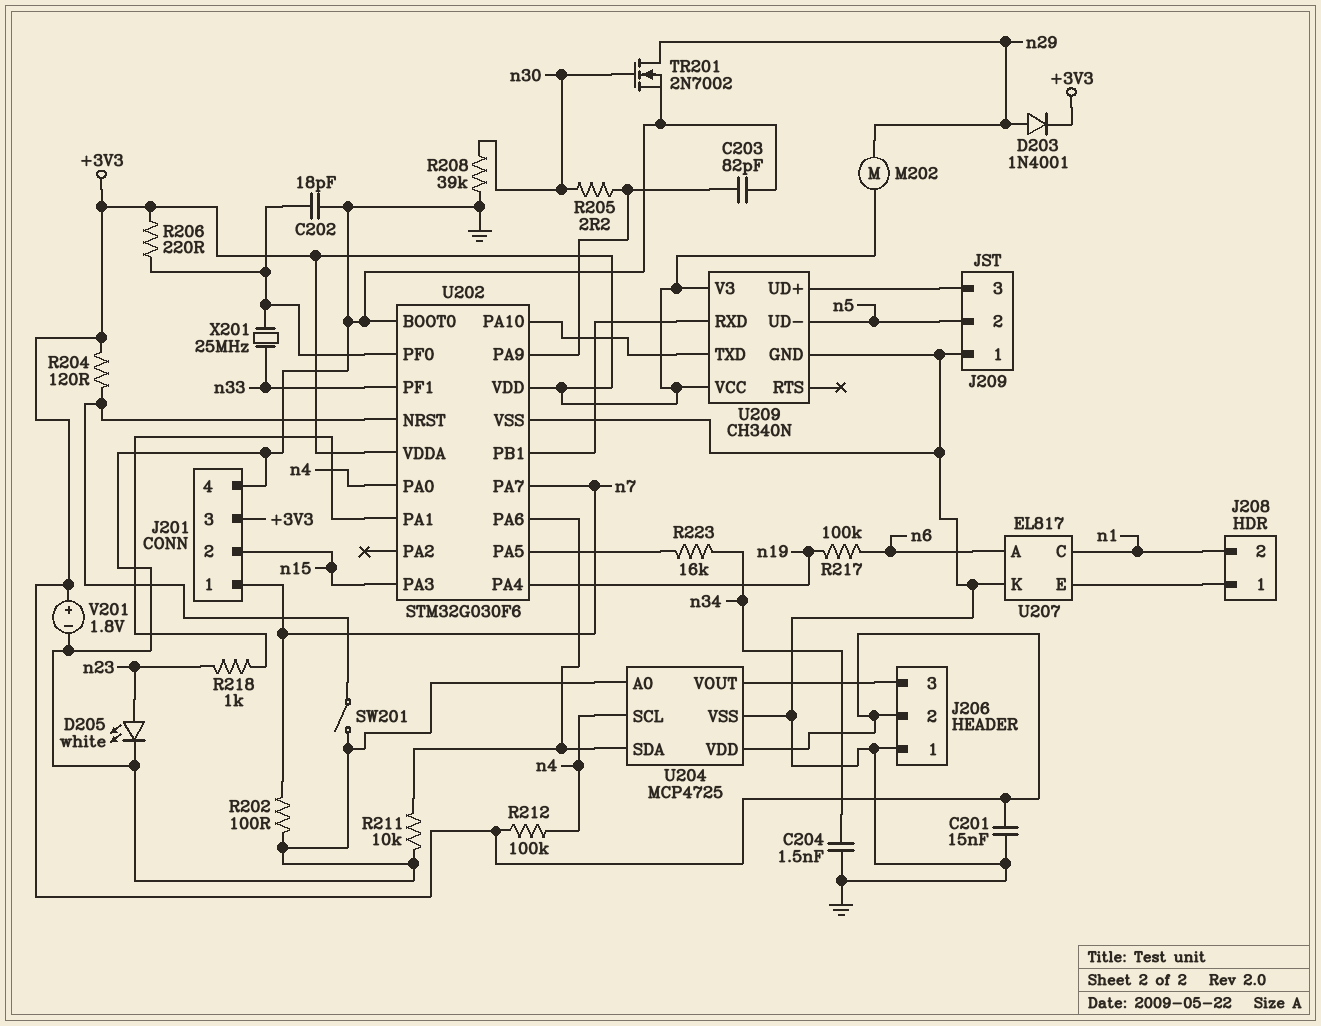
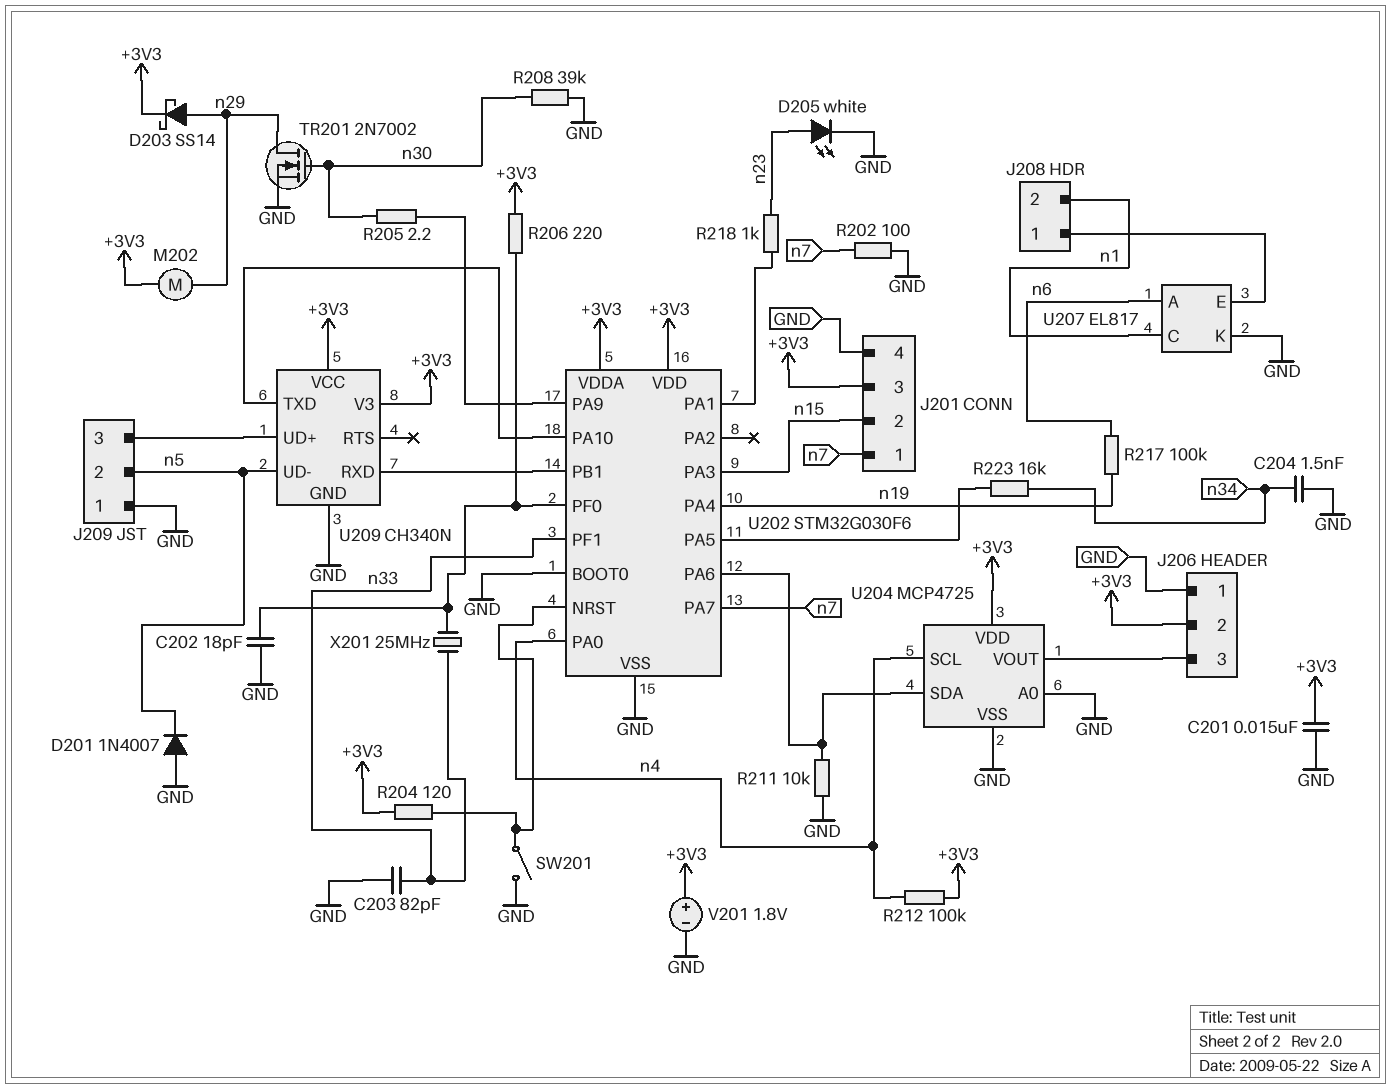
C203: 82pF (GND, U202/PA9) -> 82pF (GND, n33)
D201: none -> diode 1N4007 (A GND, K n5)
D203: diode 1N4001 (A n29, K +3V3) -> schottky SS14 (A n29, K +3V3)

